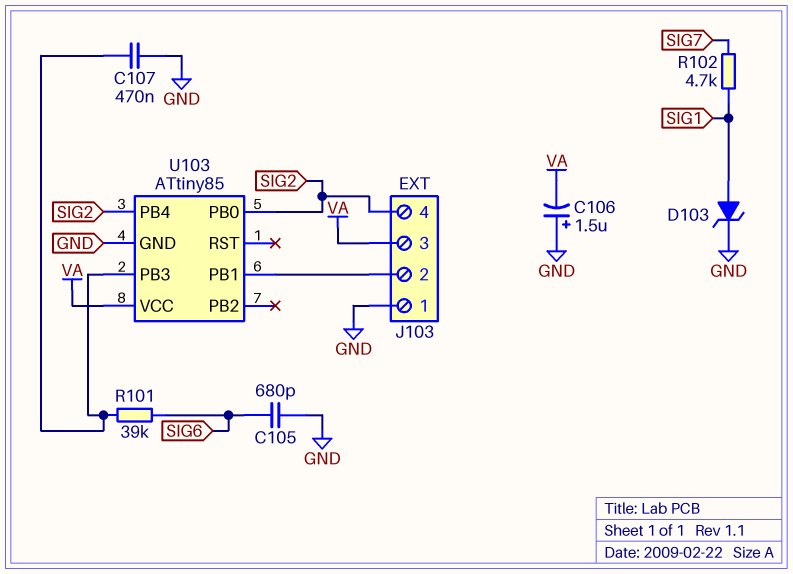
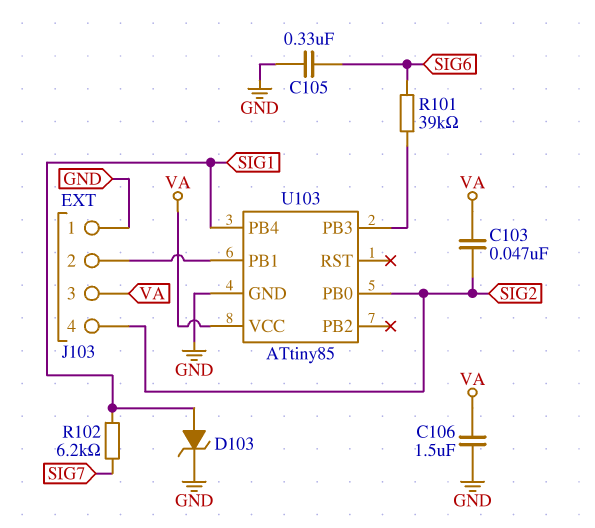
C103: none -> 47nF (SIG2, VA)
C105: 680pF (GND, SIG6) -> 330nF (GND, SIG6)
C106: 1.5uF (plus GND, minus VA) -> 1.5uF (GND, VA)
C107: 470nF (GND, U103/PB3) -> none
R102: 4.7k (SIG1, SIG7) -> 6.2k (SIG1, SIG7)
U103 pin PB4: SIG2 -> SIG1

